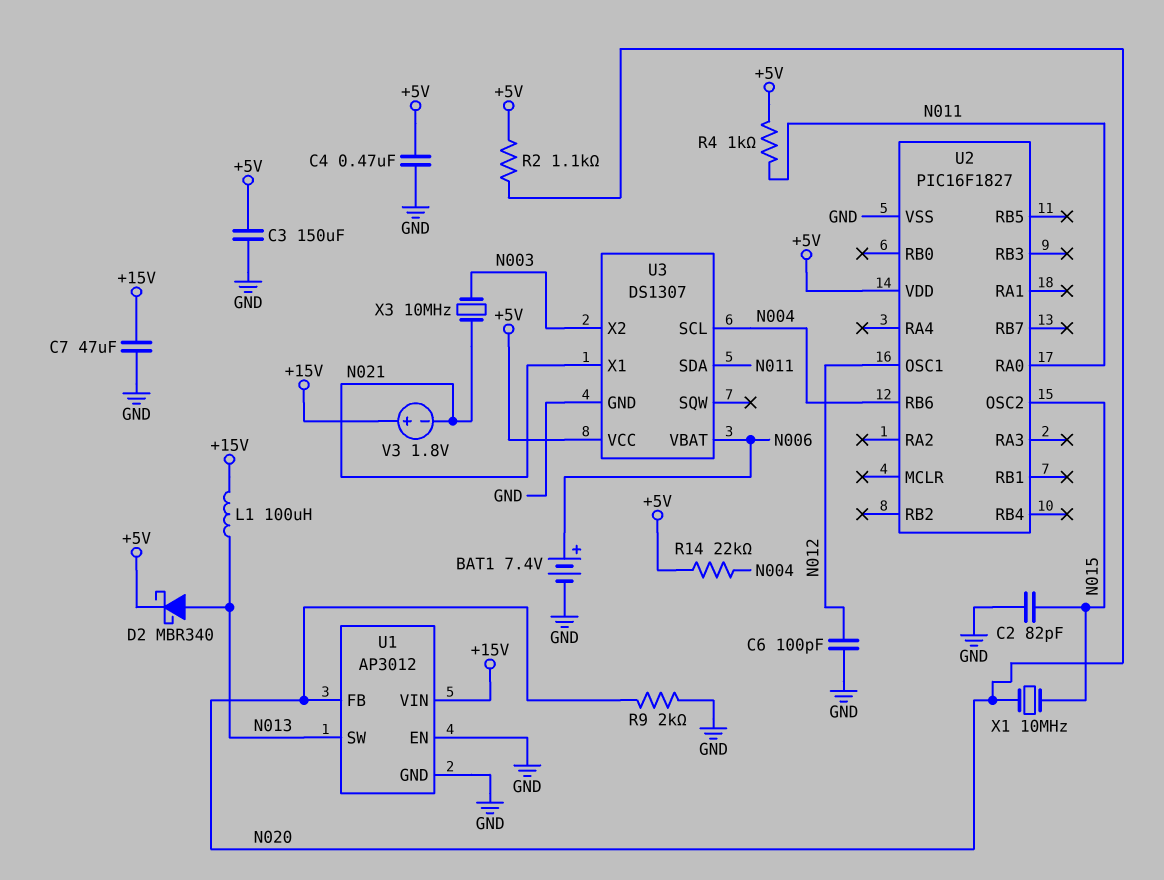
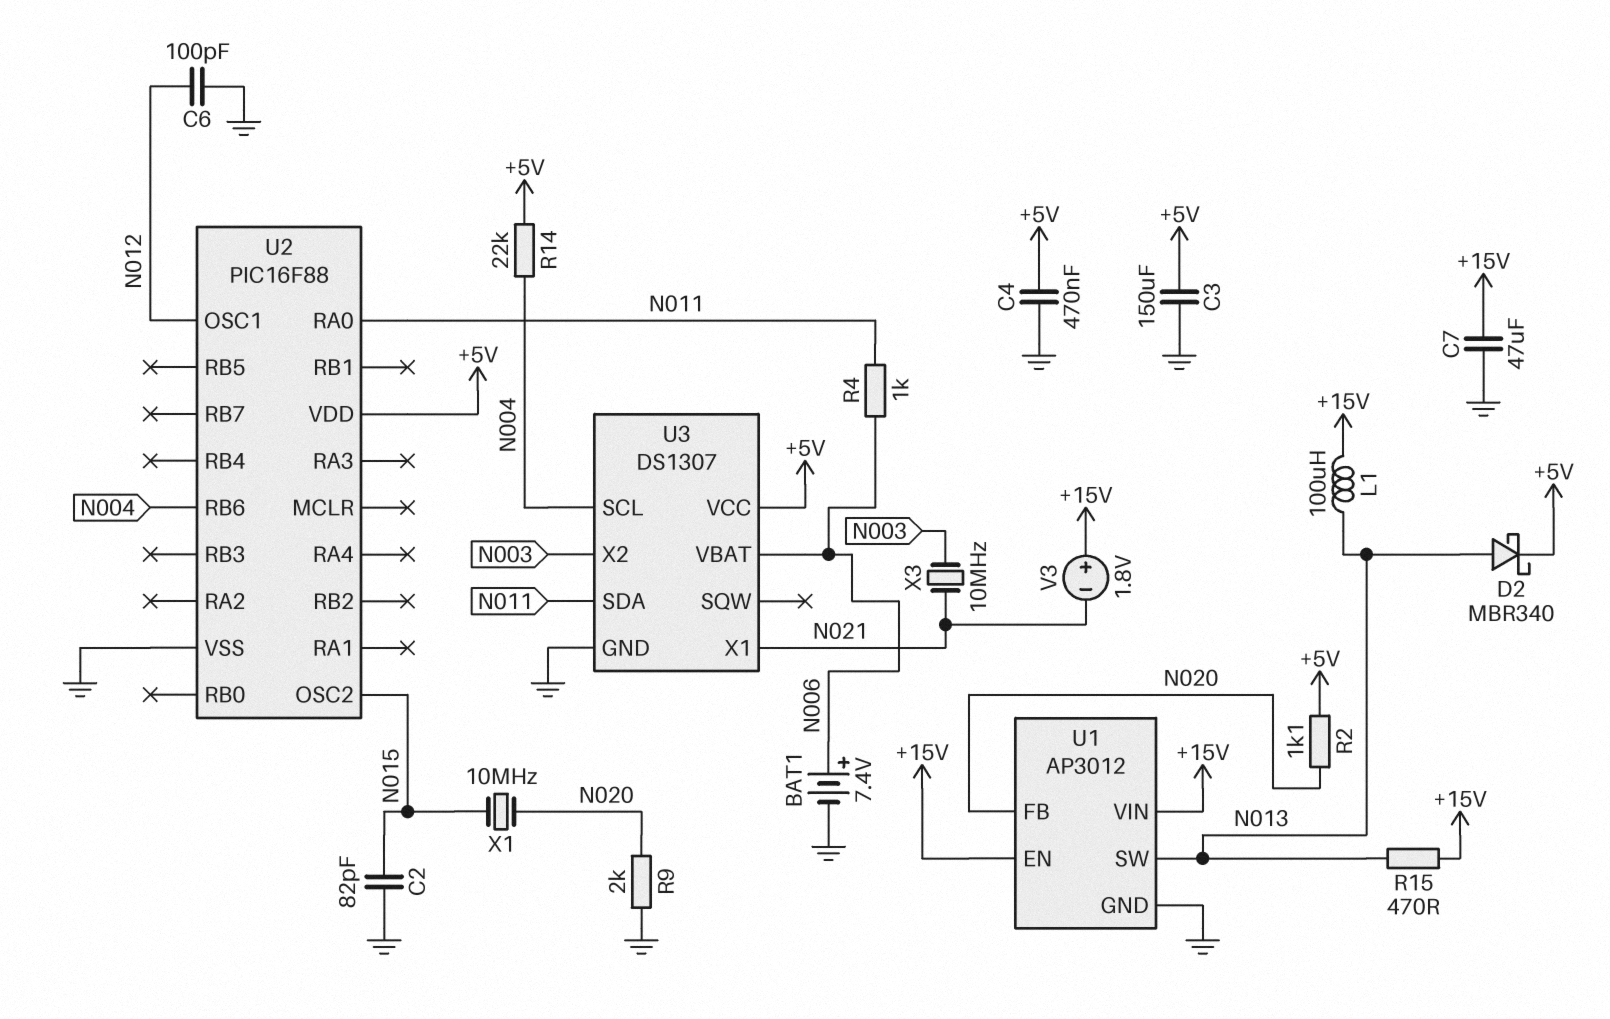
R4: 1k (+5V, N011) -> 1k (N006, N011)
R15: none -> 470 (+15V, N013)
U1 pin EN: GND -> +15V
U2: PIC16F1827 -> PIC16F88

